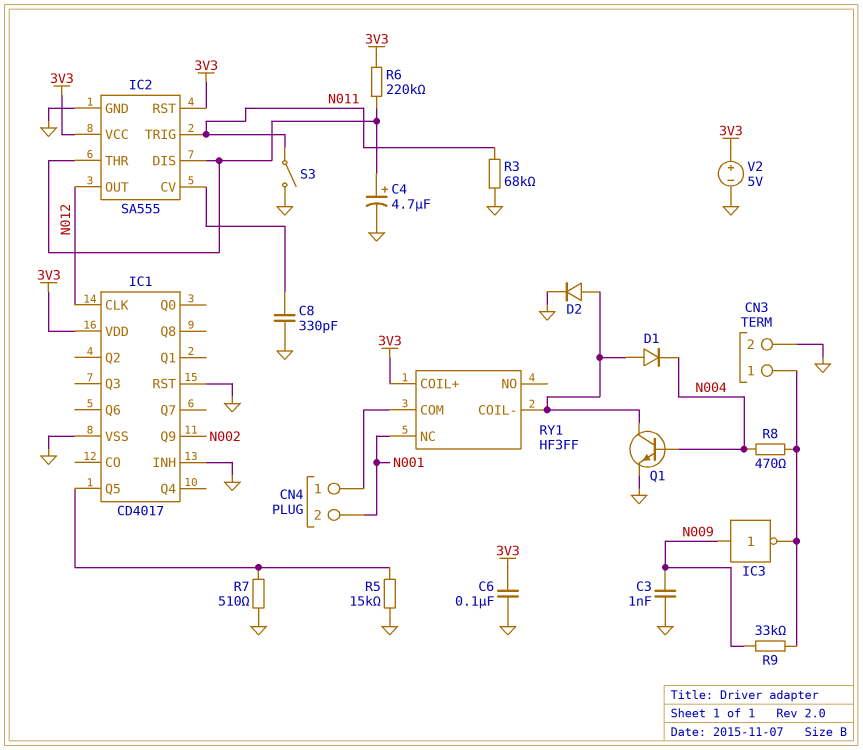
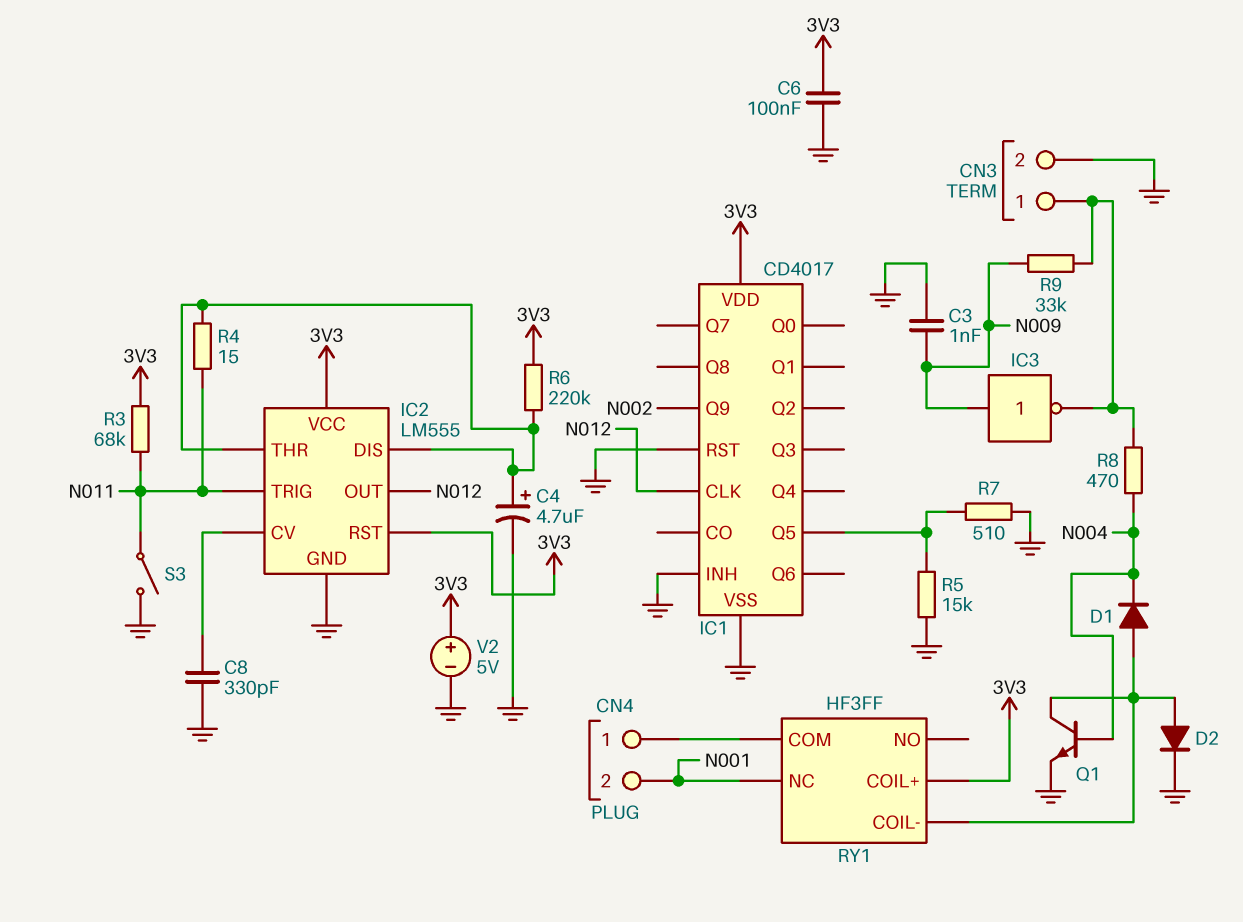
IC2: SA555 -> LM555
R3: 68k (GND, N011) -> 68k (3V3, N011)
R4: none -> 15 (IC2/DIS, N011)

